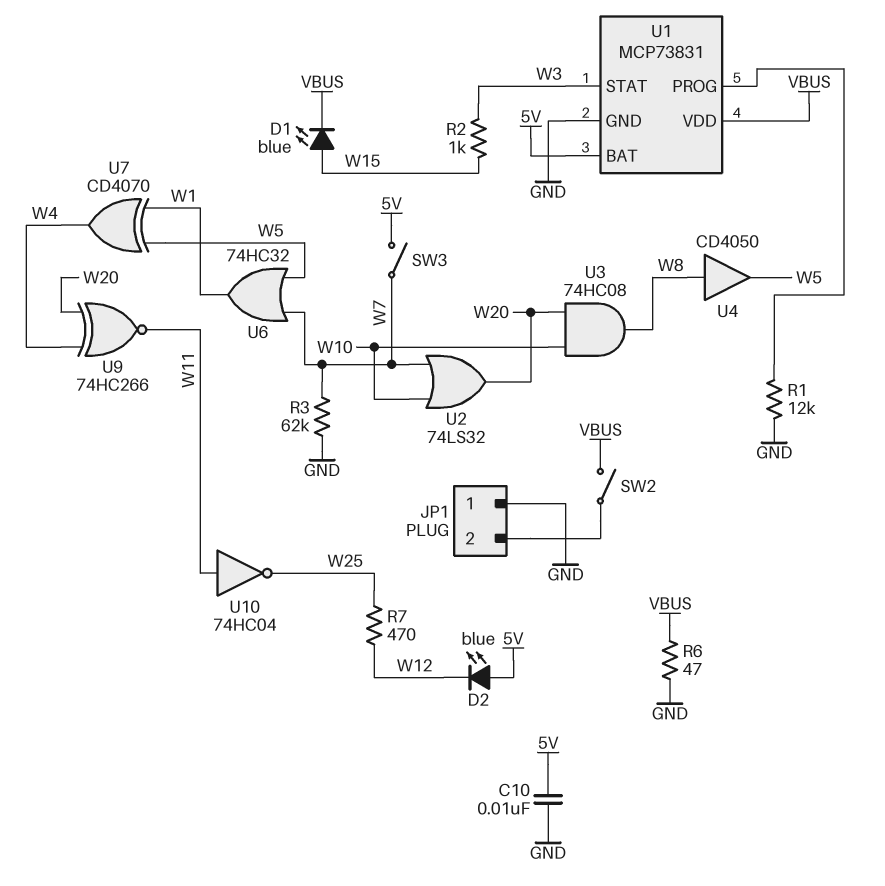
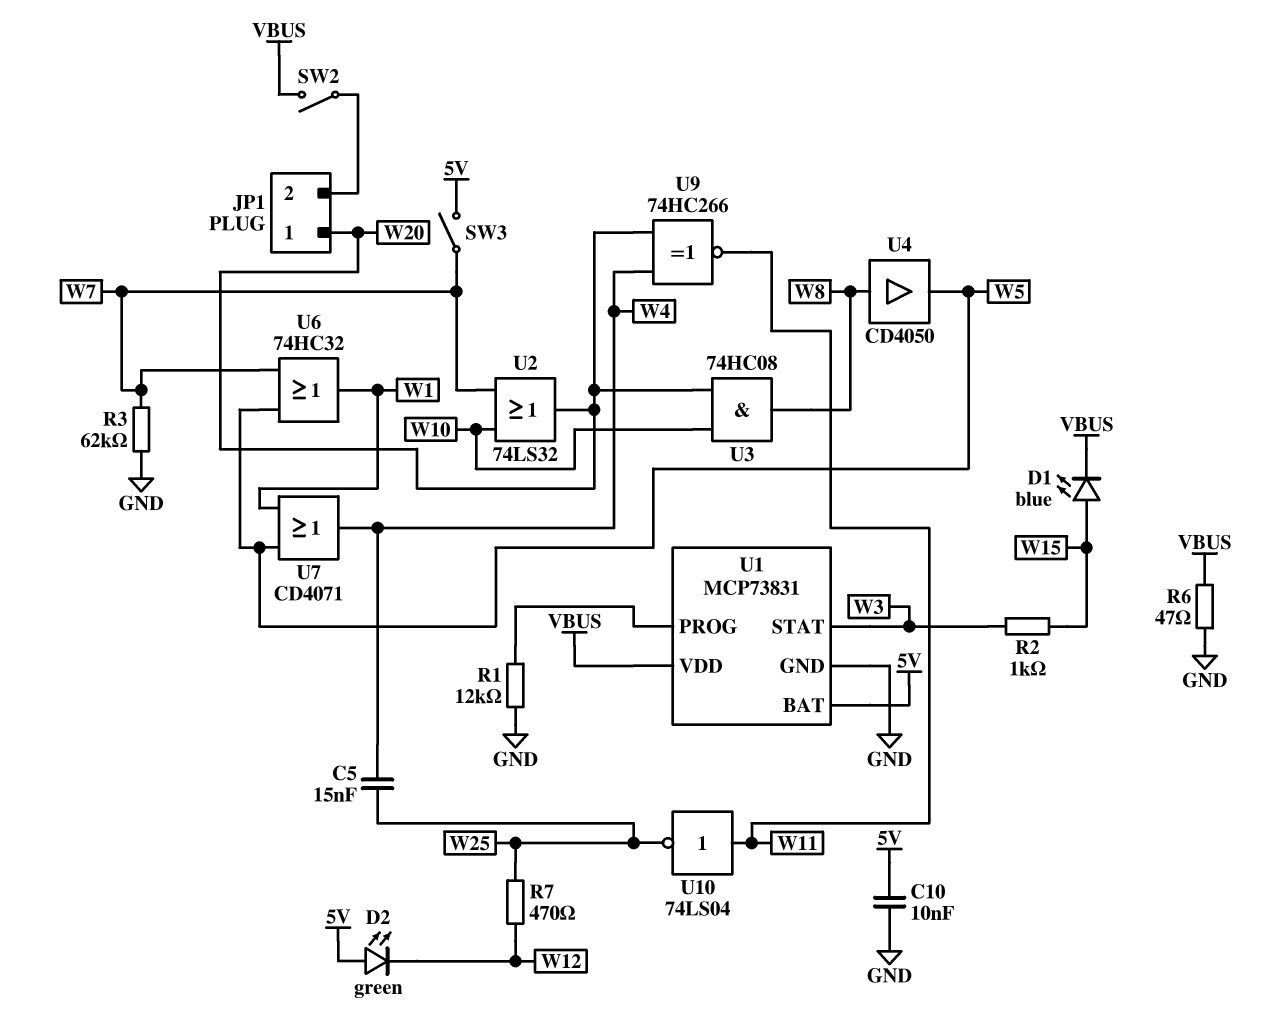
C5: none -> 15nF (W4, W25)
D2: LED blue (A 5V, K W12) -> LED green (A 5V, K W12)
JP1 pin 1: GND -> W20
U7: XOR CD4070 (in W1, in W5, out W4) -> OR CD4071 (in W1, in W5, out W4)
U10: NOT 74HC04 (in W11, out W25) -> NOT 74LS04 (in W11, out W25)

